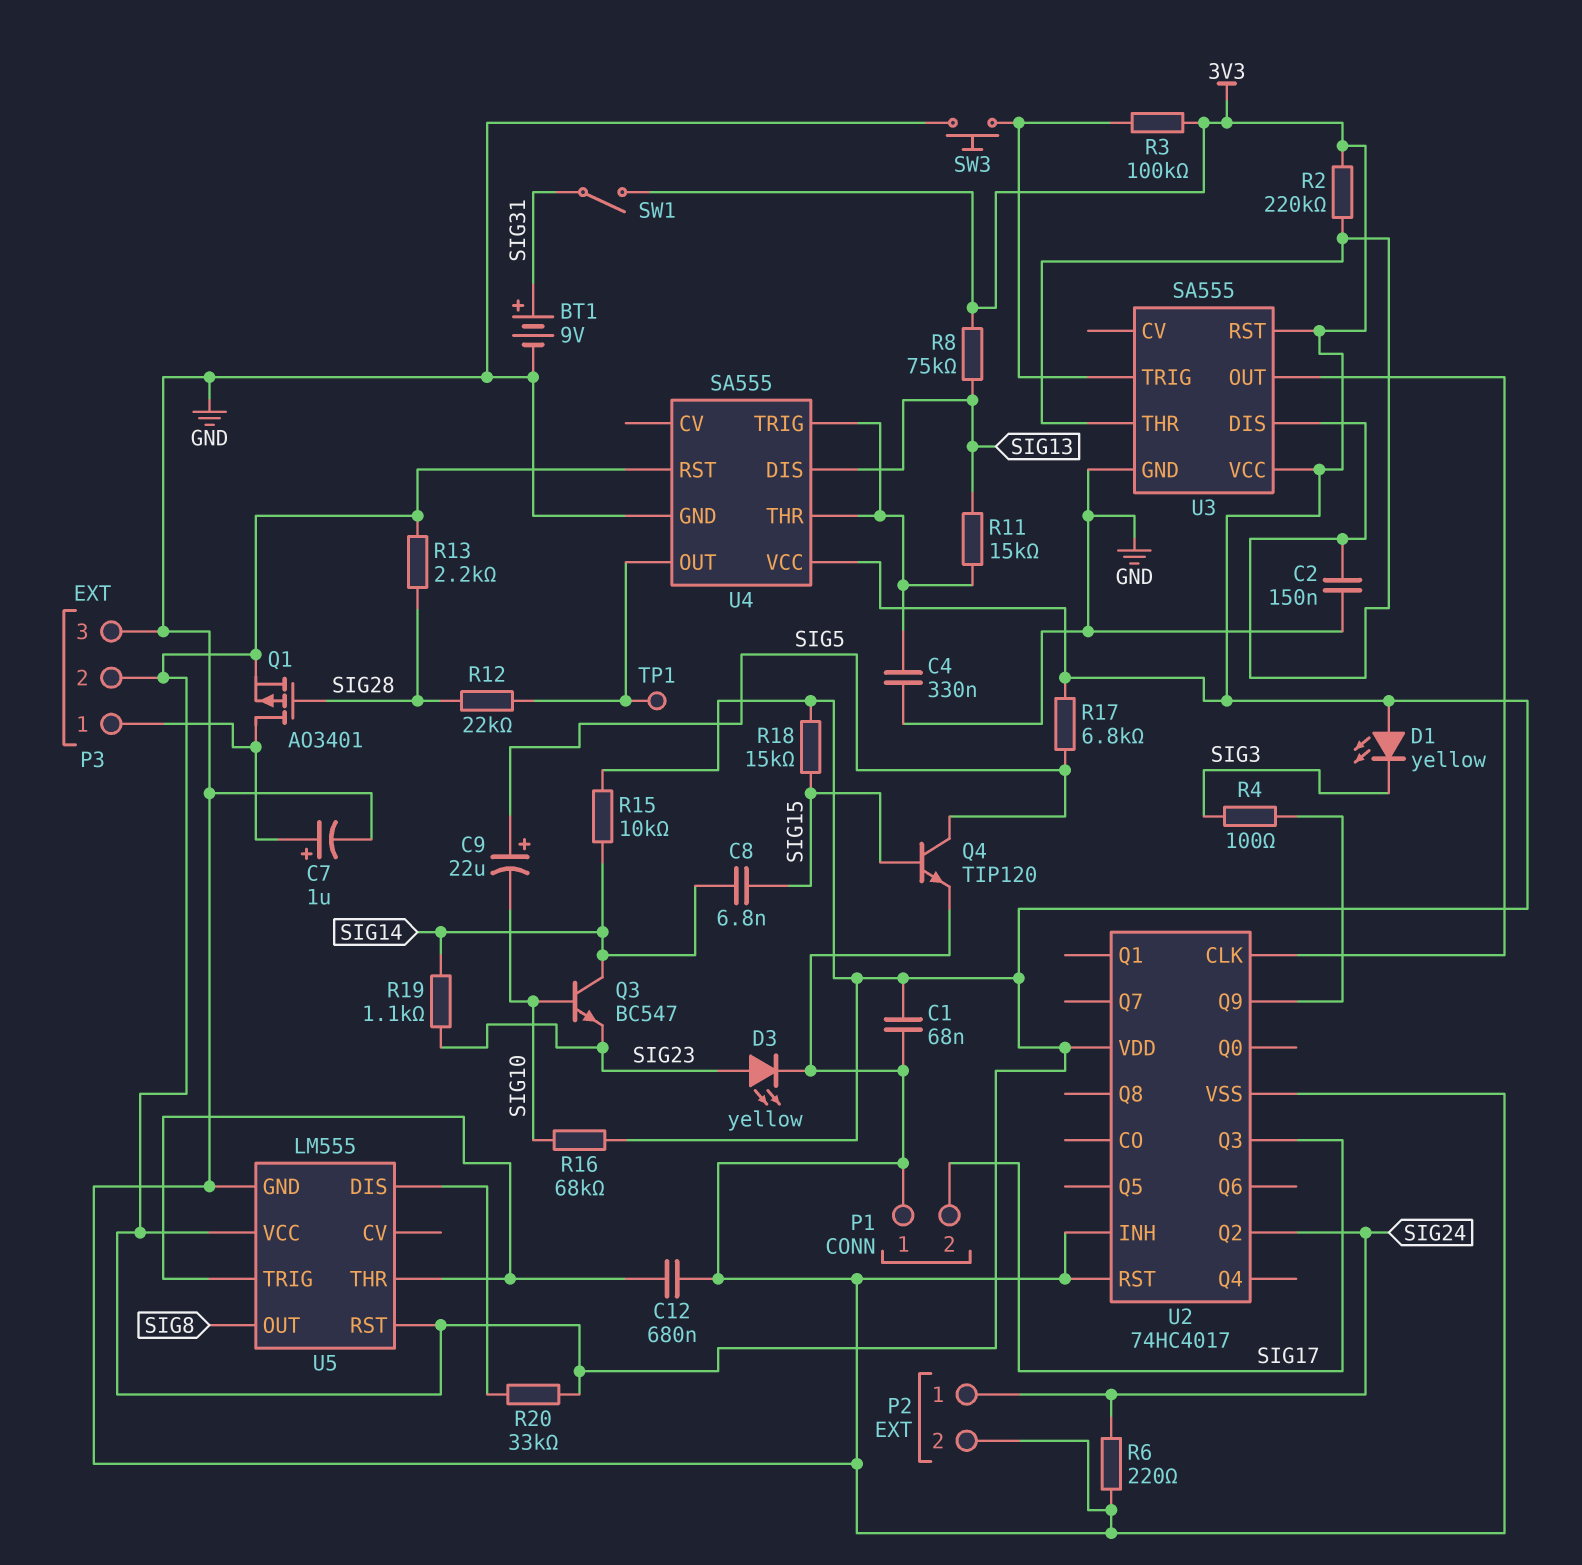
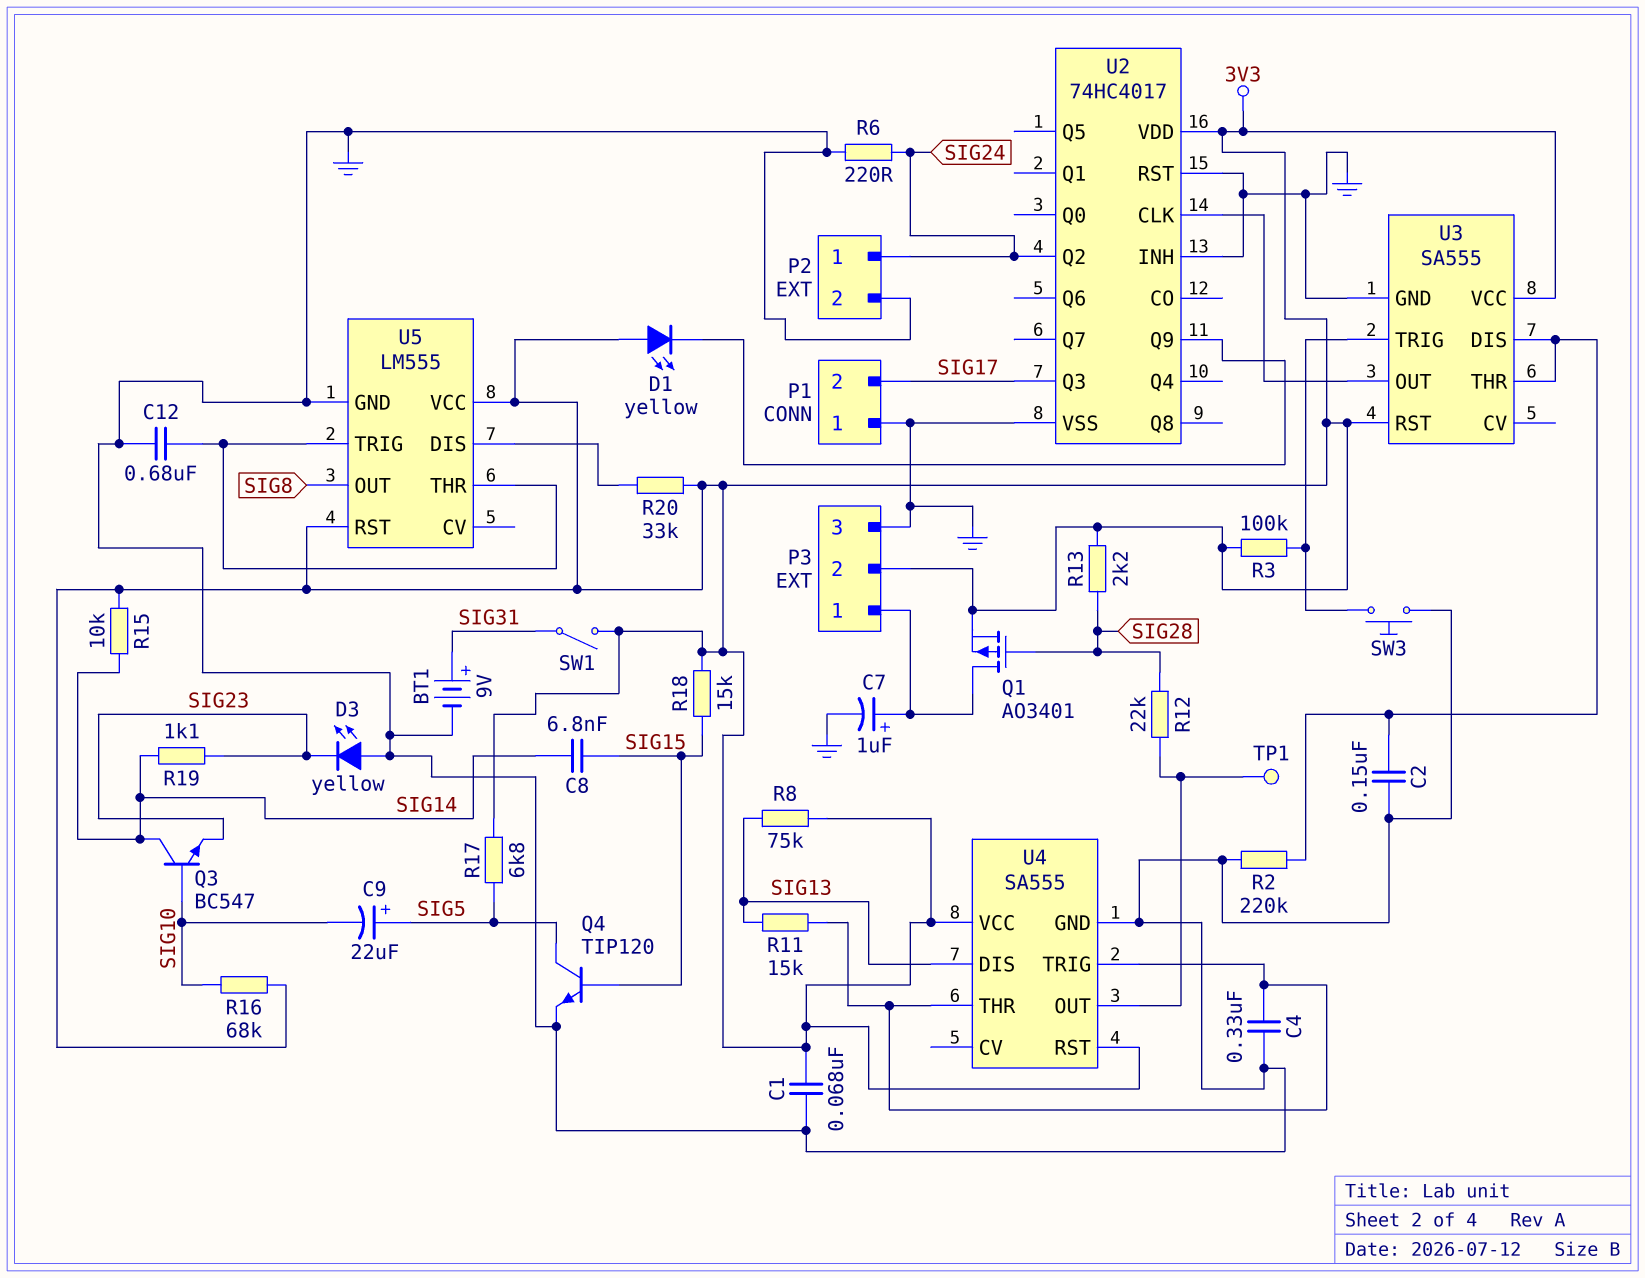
D1: LED yellow (A 3V3, K SIG3) -> LED yellow (A 3V3, K U2/Q9)
D3: LED yellow (A SIG23, K GND) -> LED yellow (A GND, K SIG23)
R2: 220k (3V3, U3/DIS) -> 220k (GND, U3/DIS)
R4: 100 (SIG3, U2/Q9) -> none

